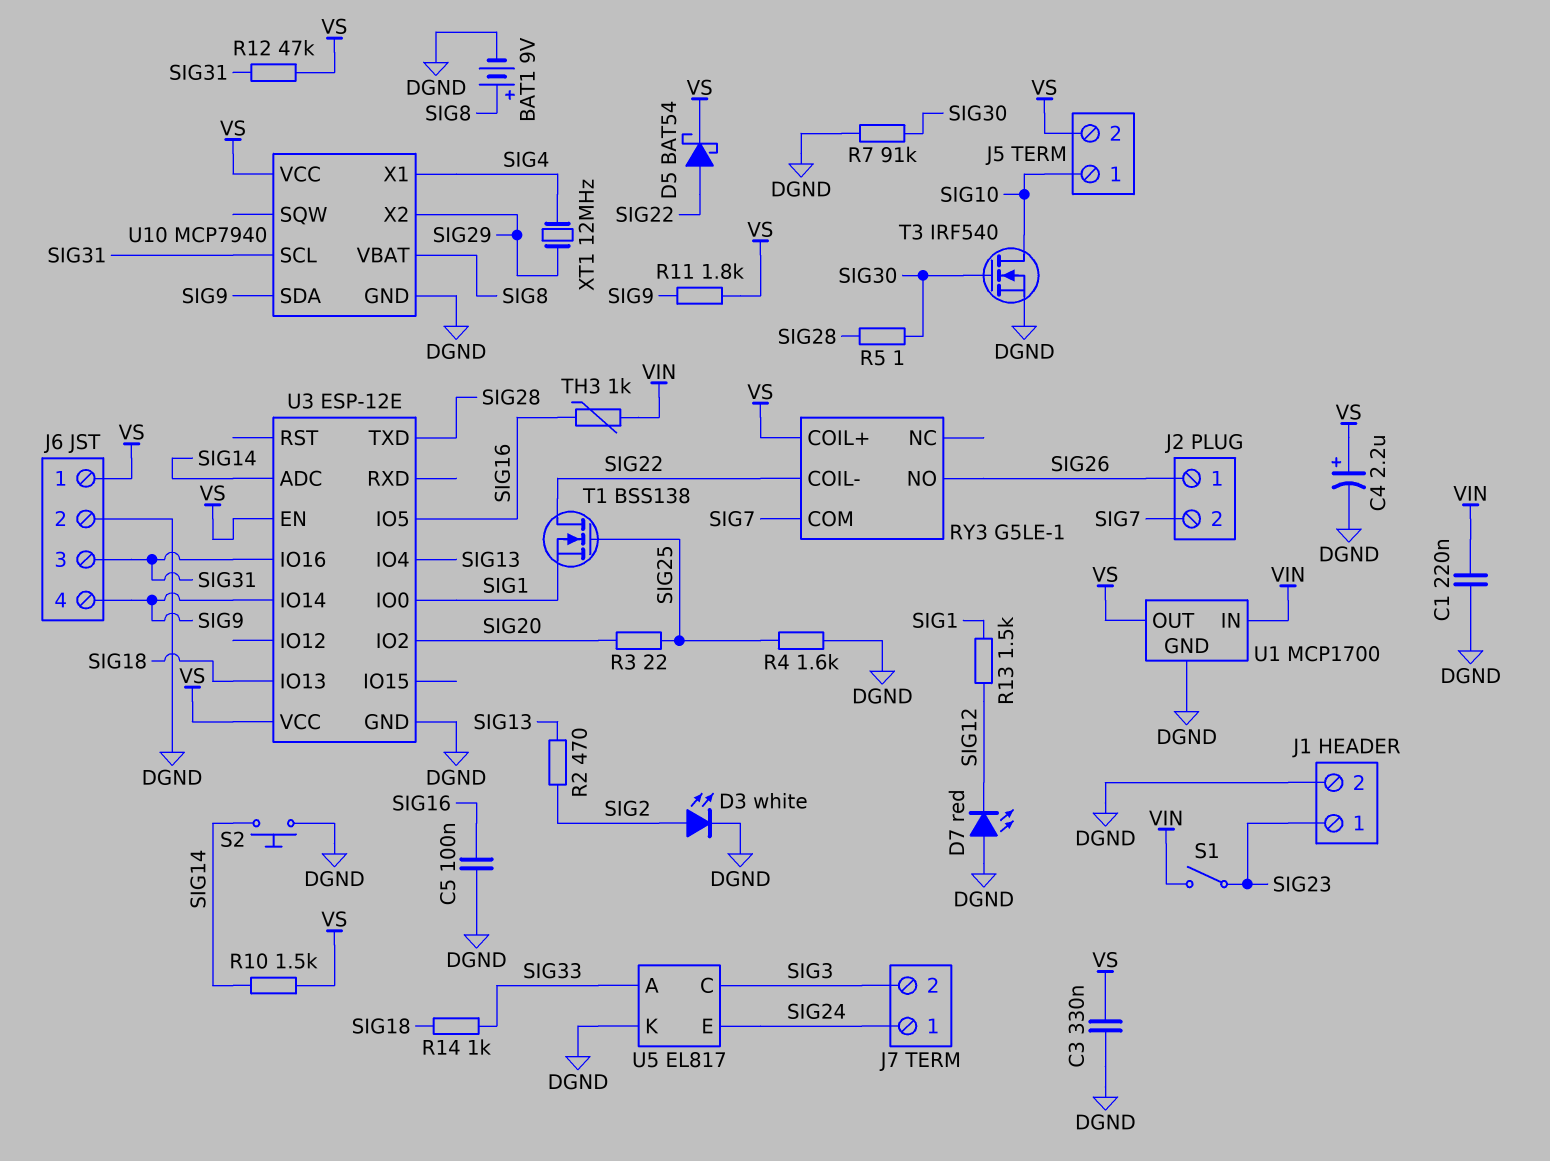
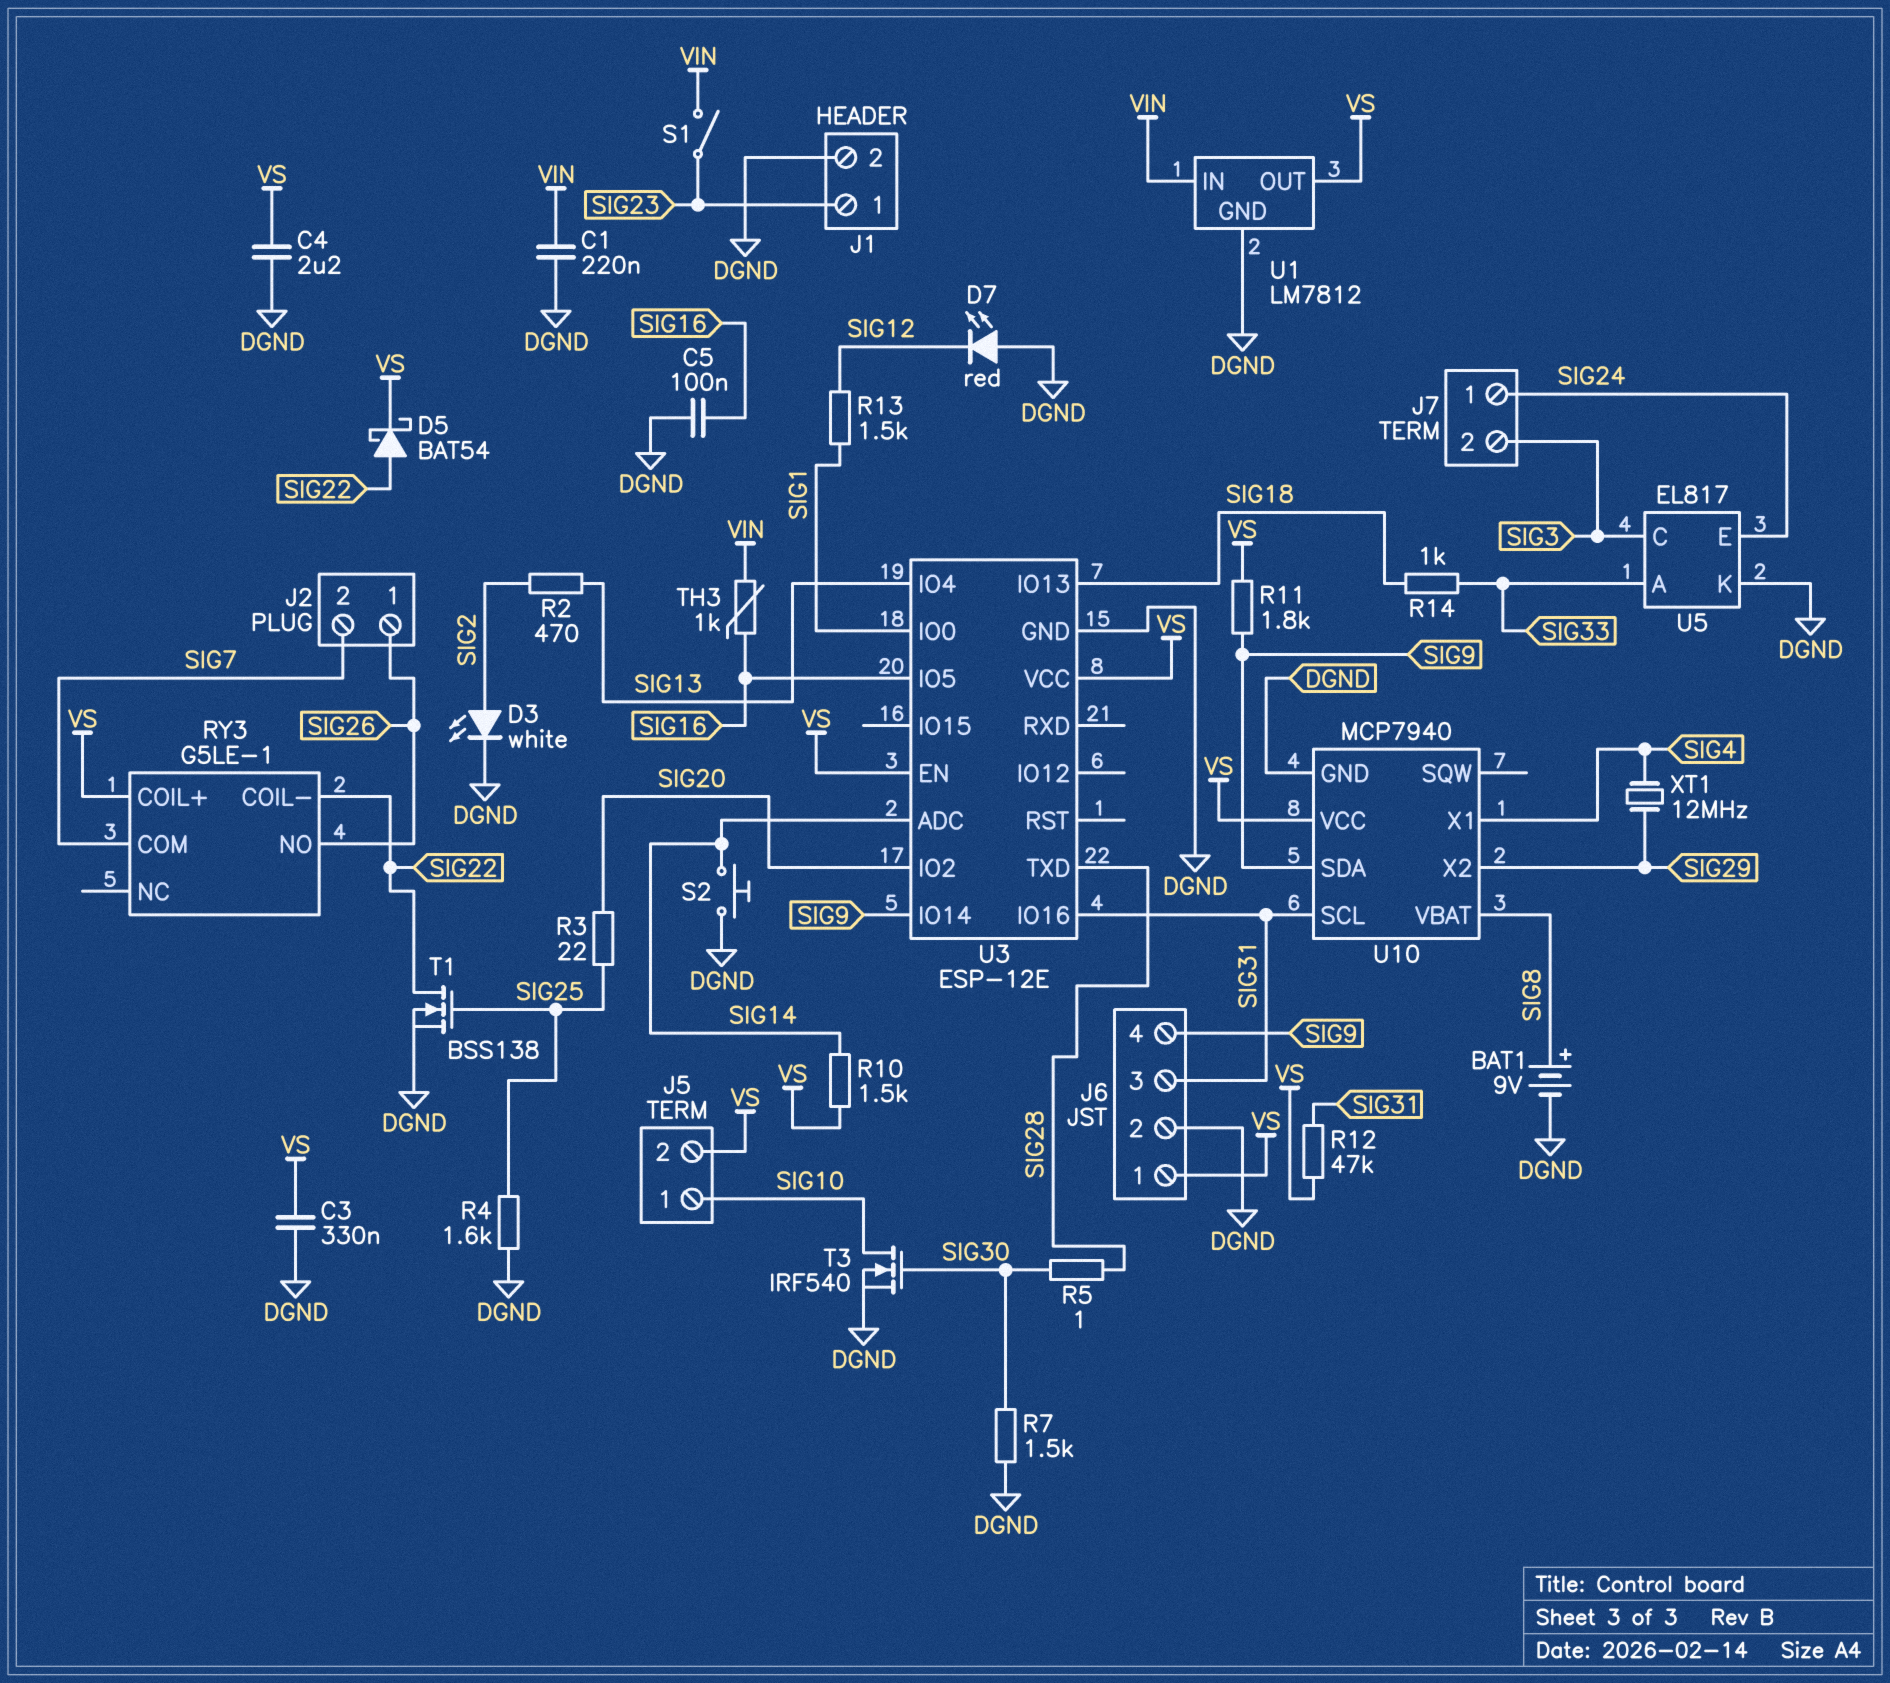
C4: 2.2uF (plus VS, minus DGND) -> 2.2uF (DGND, VS)
R7: 91k (DGND, SIG30) -> 1.5k (DGND, SIG30)
T1: NMOS BSS138 (G SIG25, D SIG22, S SIG1) -> NMOS BSS138 (G SIG25, D SIG22, S DGND)
U1: MCP1700 -> LM7812

